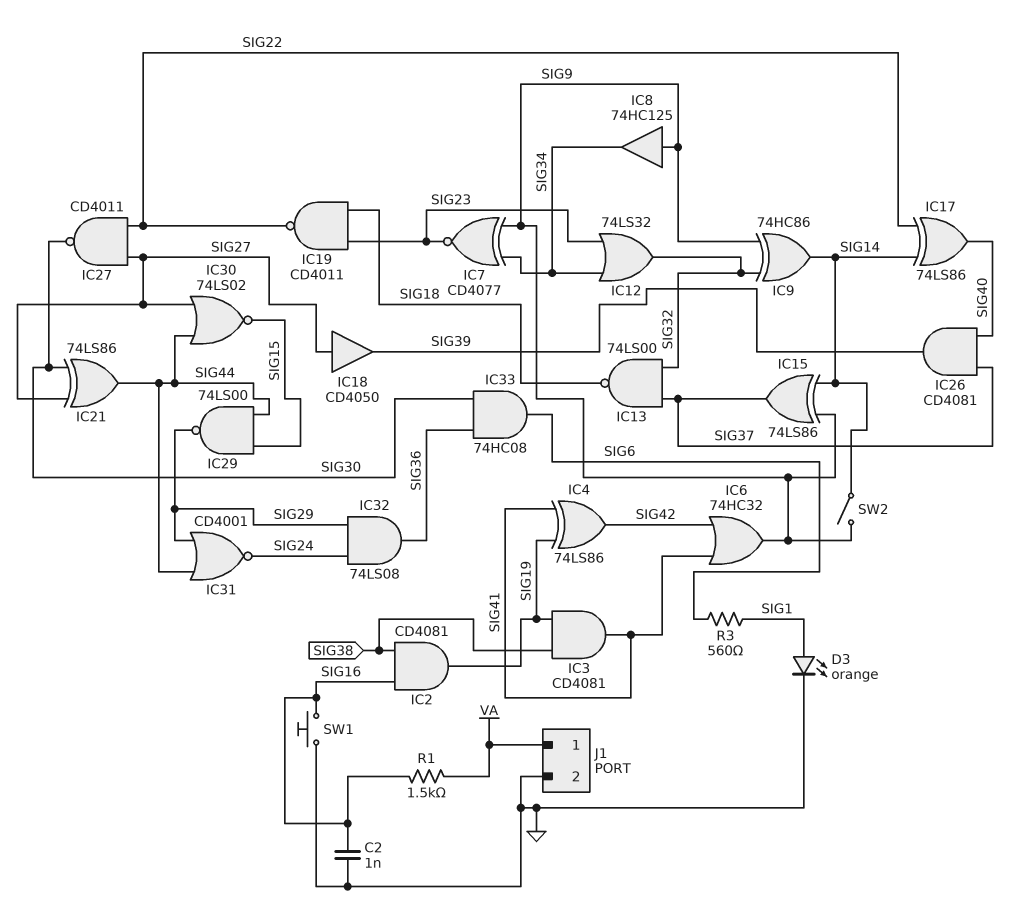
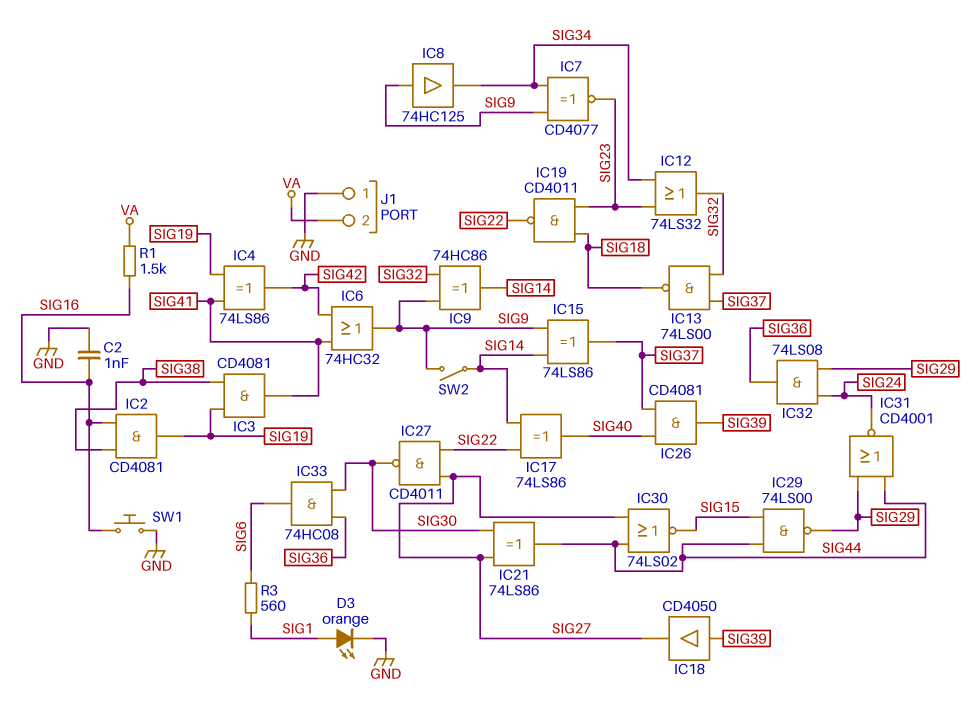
IC18: buffer CD4050 (in SIG27, out SIG39) -> buffer CD4050 (in SIG39, out SIG27)
J1 pin 1: VA -> GND
J1 pin 2: GND -> VA

